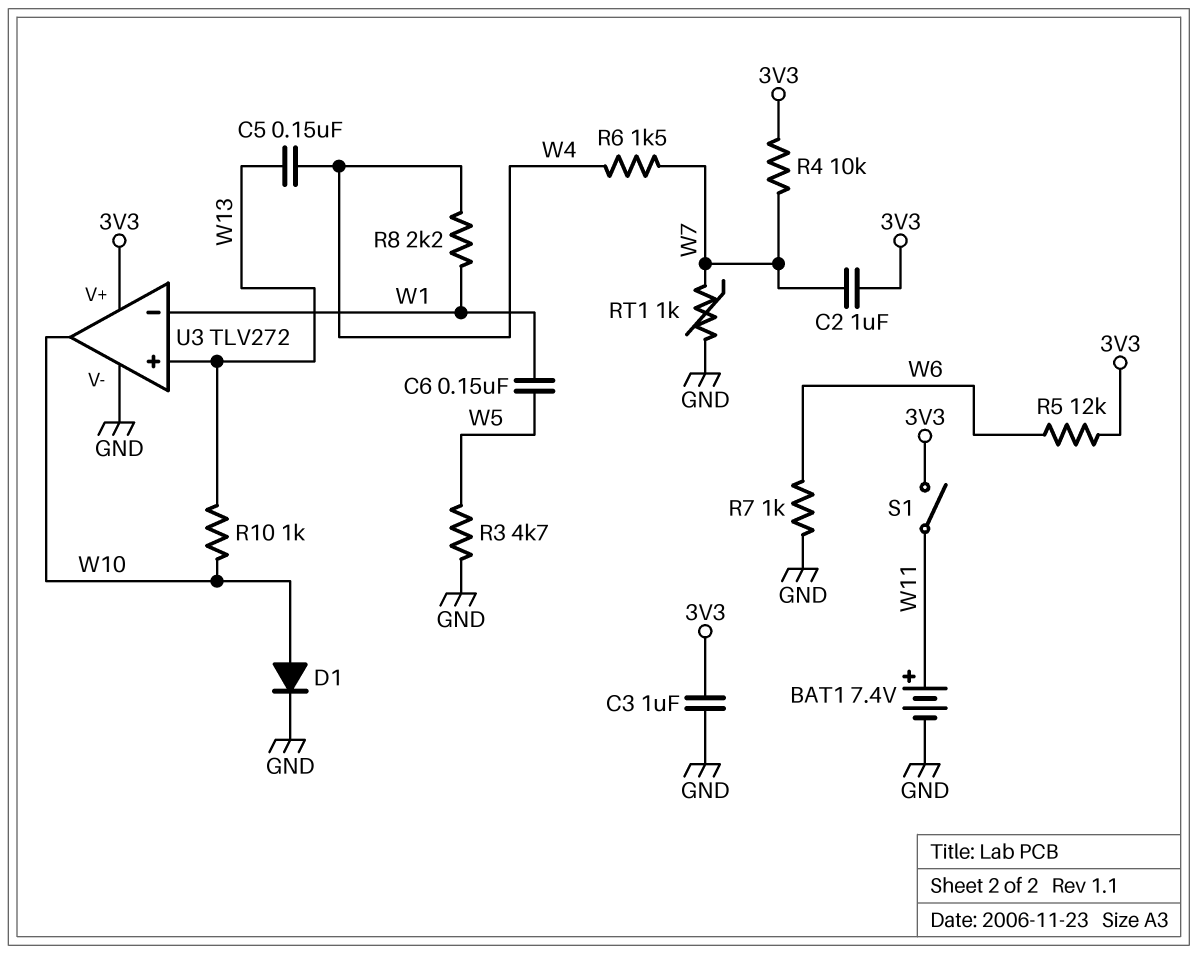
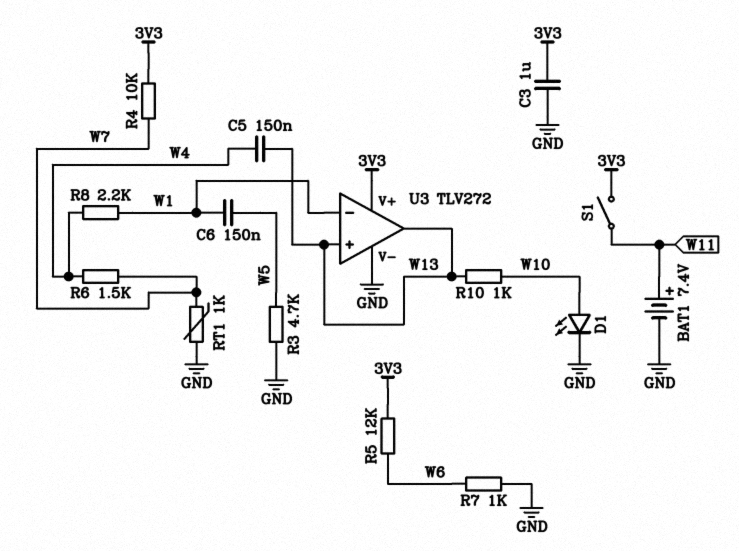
C2: 1uF (3V3, W7) -> none
D1: diode (A W10, K GND) -> LED (A W10, K GND)
U3 pin out: W10 -> W13

